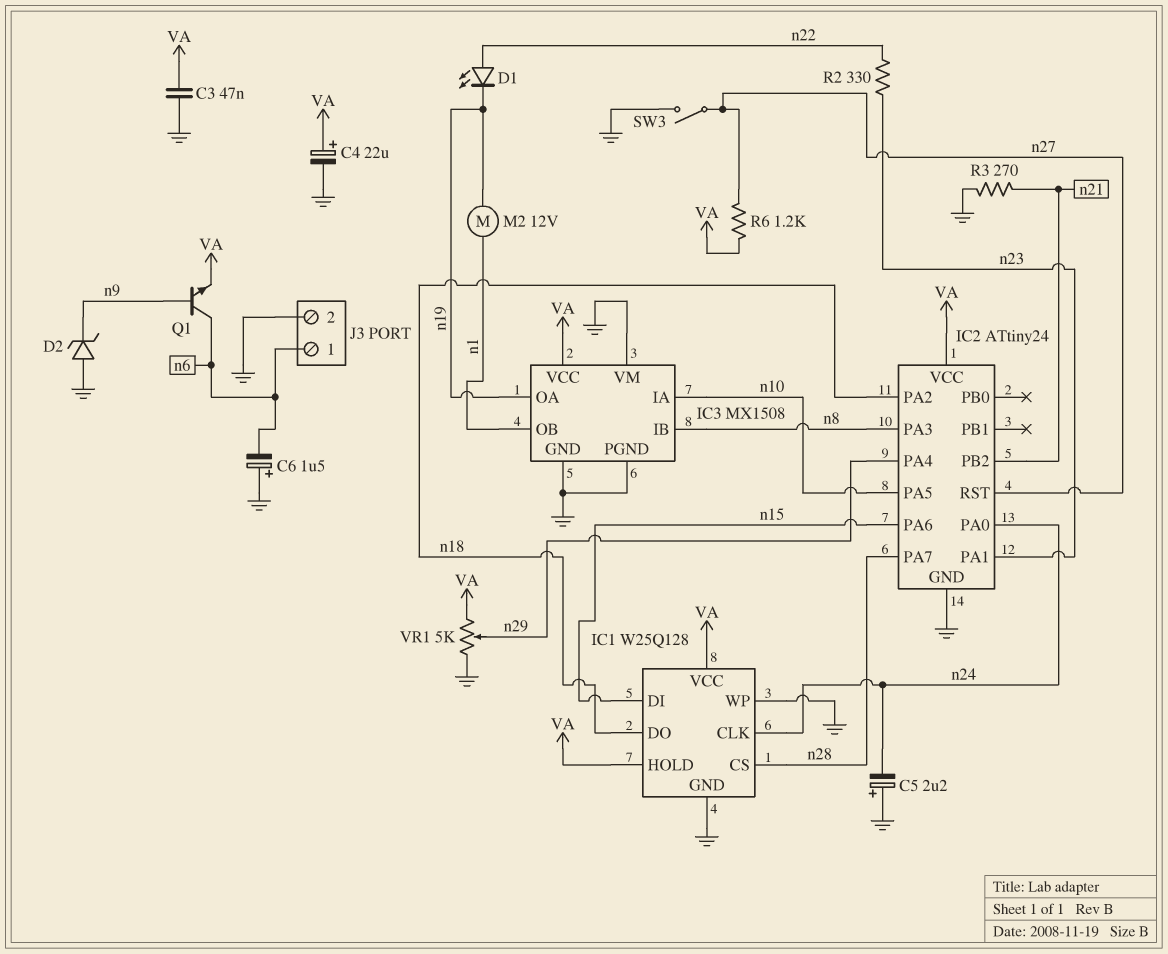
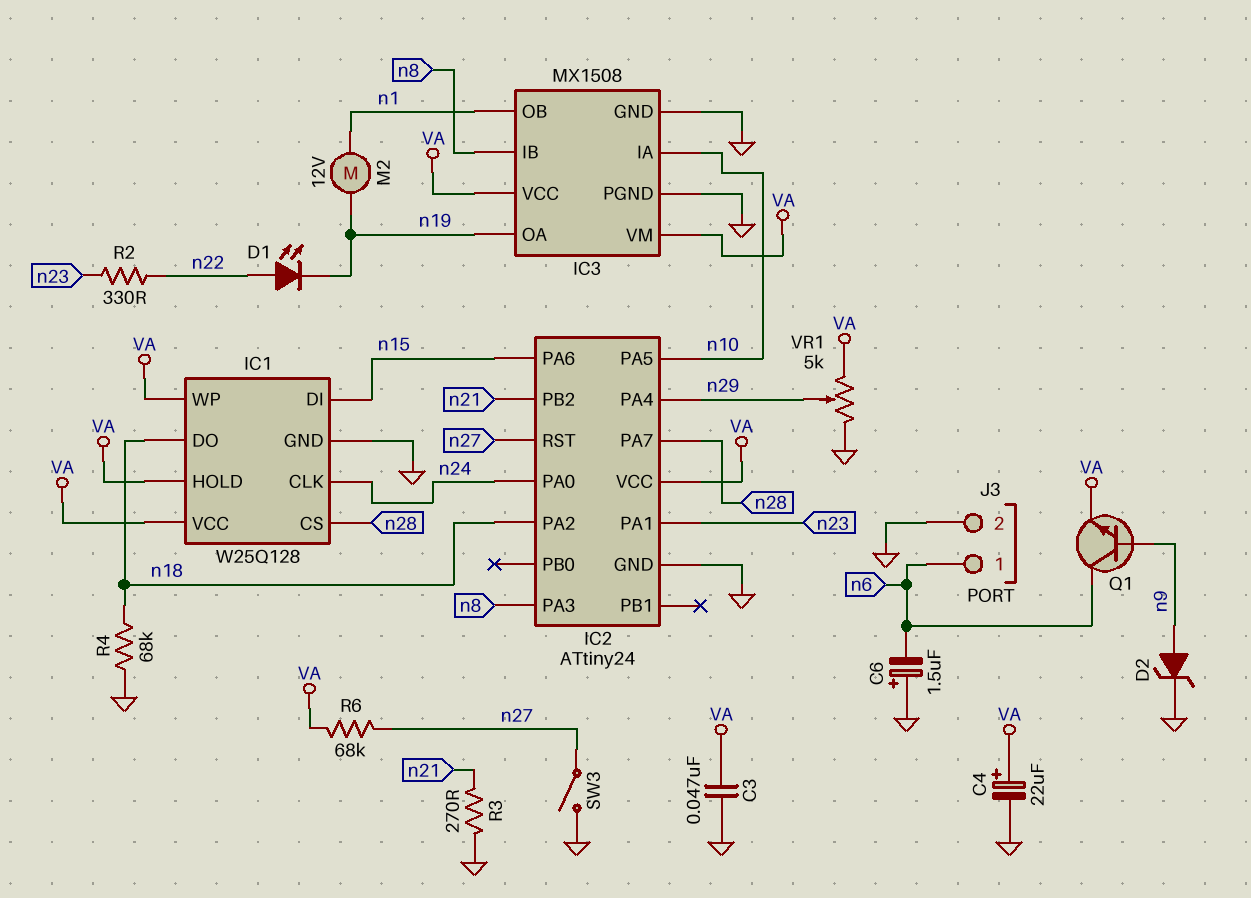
C5: 2.2uF (plus GND, minus n24) -> none
D2: zener (A GND, K n9) -> zener (A n9, K GND)
IC1 pin WP: GND -> VA
IC3 pin VM: GND -> VA
R4: none -> 68k (GND, n18)
R6: 1.2k (VA, n27) -> 68k (VA, n27)

